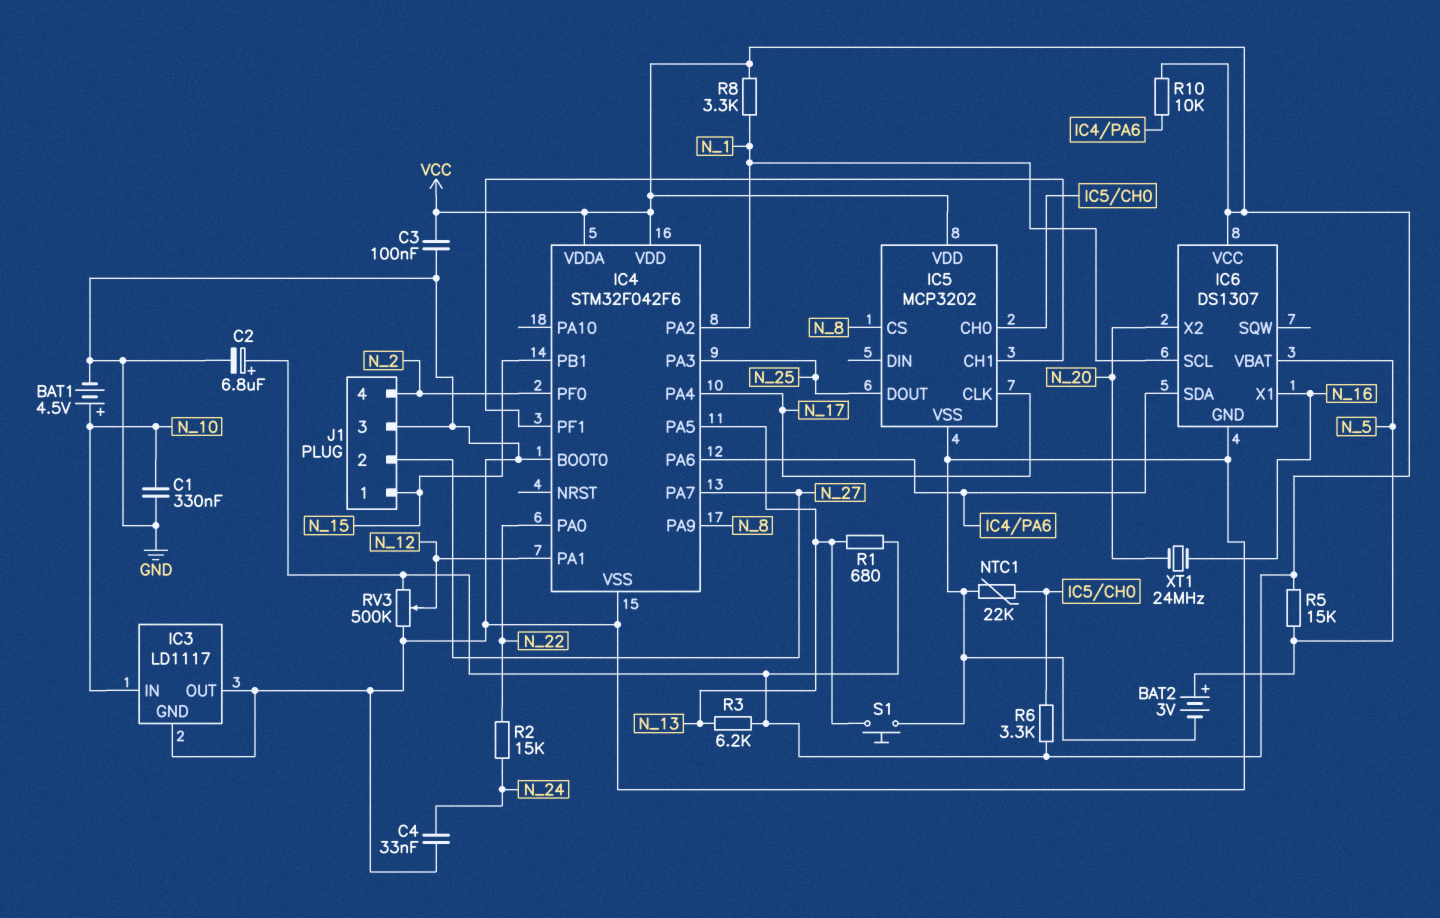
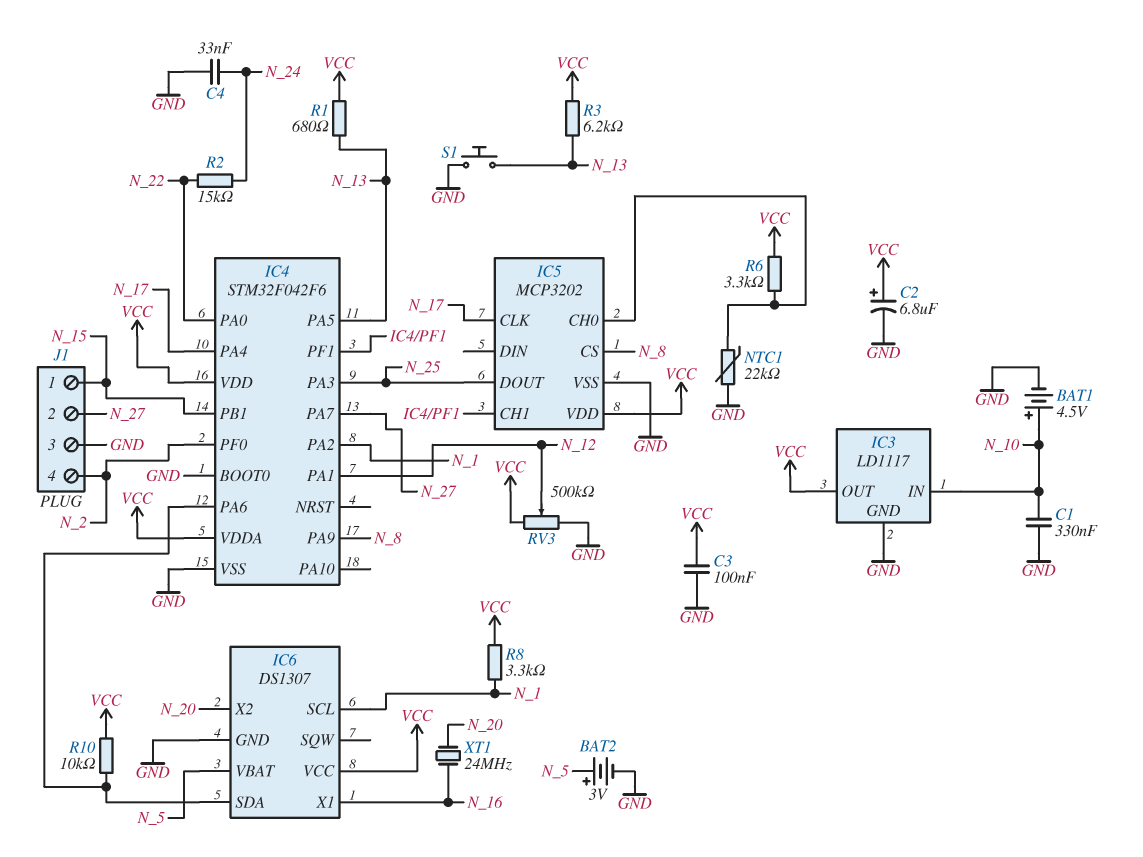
IC3 pin OUT: GND -> VCC
R5: 15k (N_5, VCC) -> none

